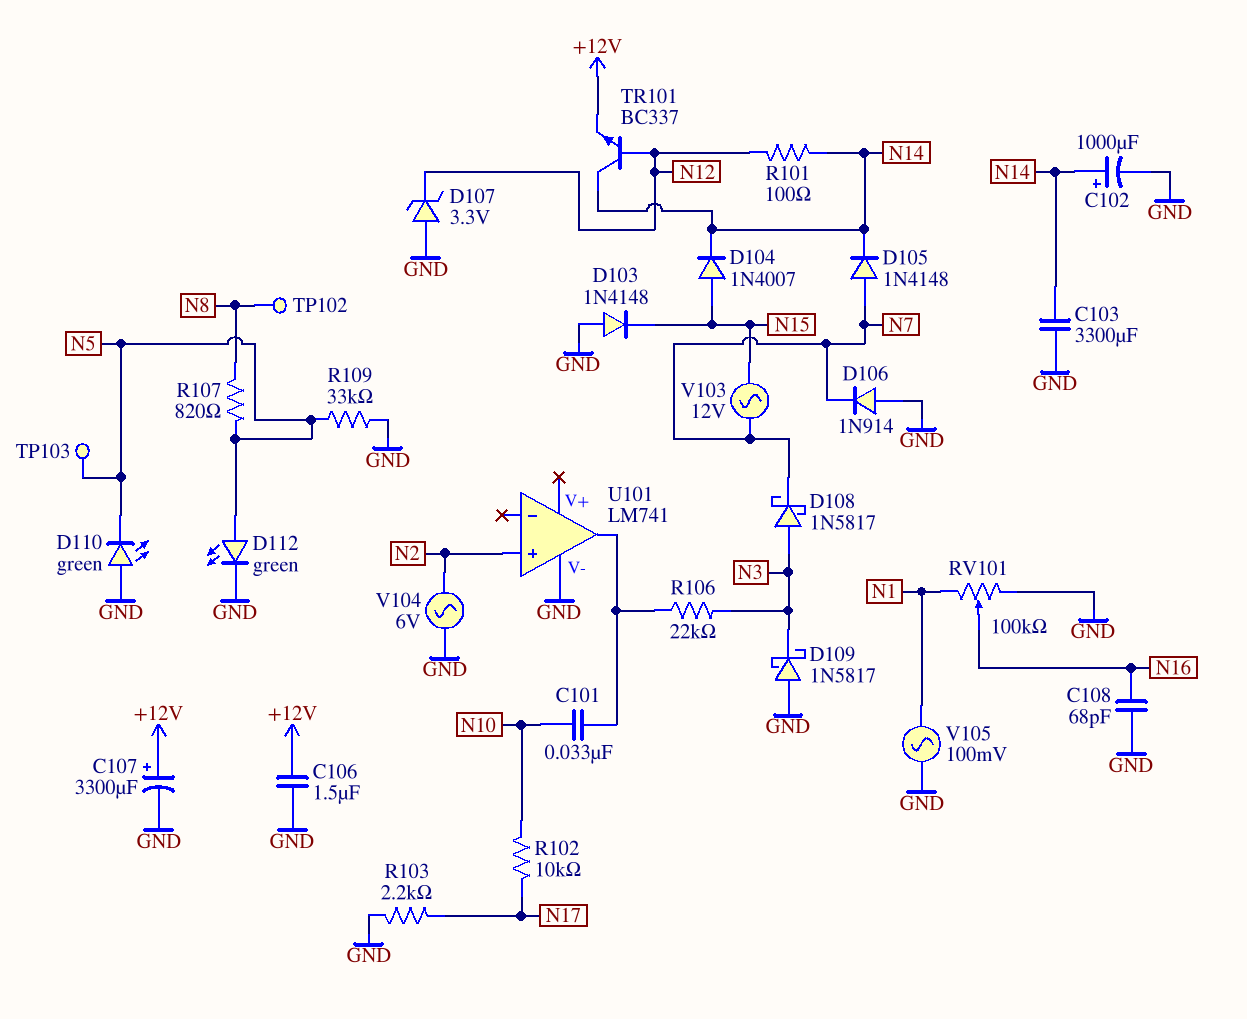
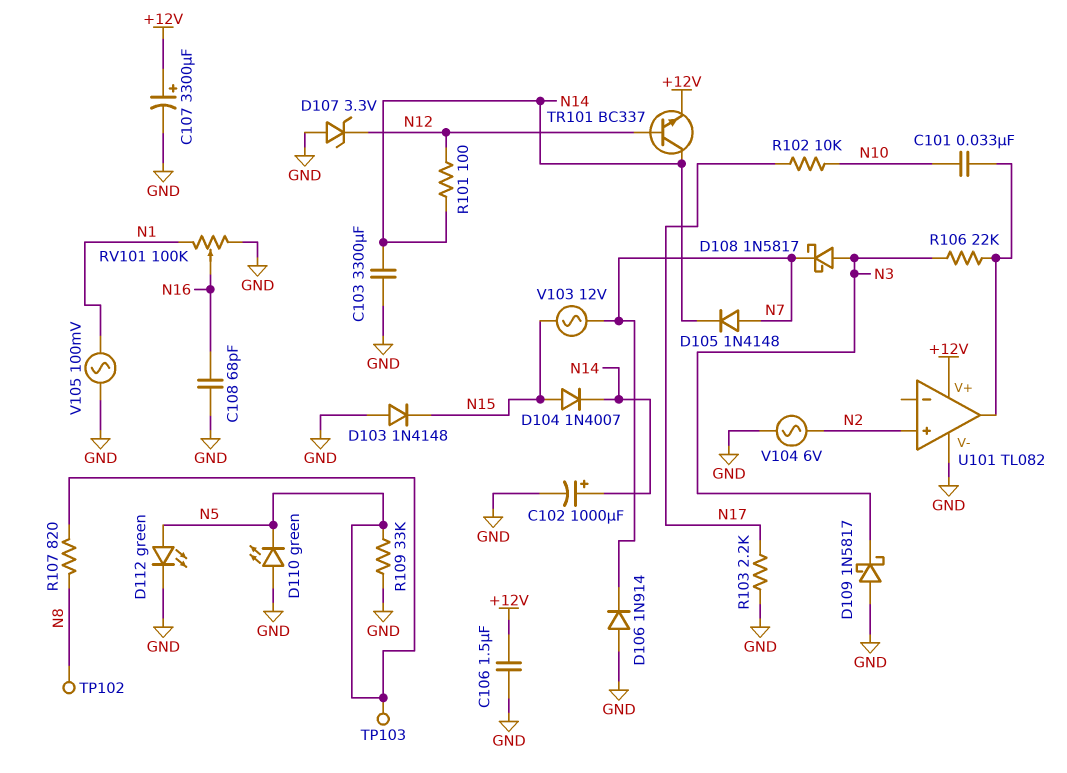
U101: LM741 -> TL082
U101 pin V+: none -> +12V

